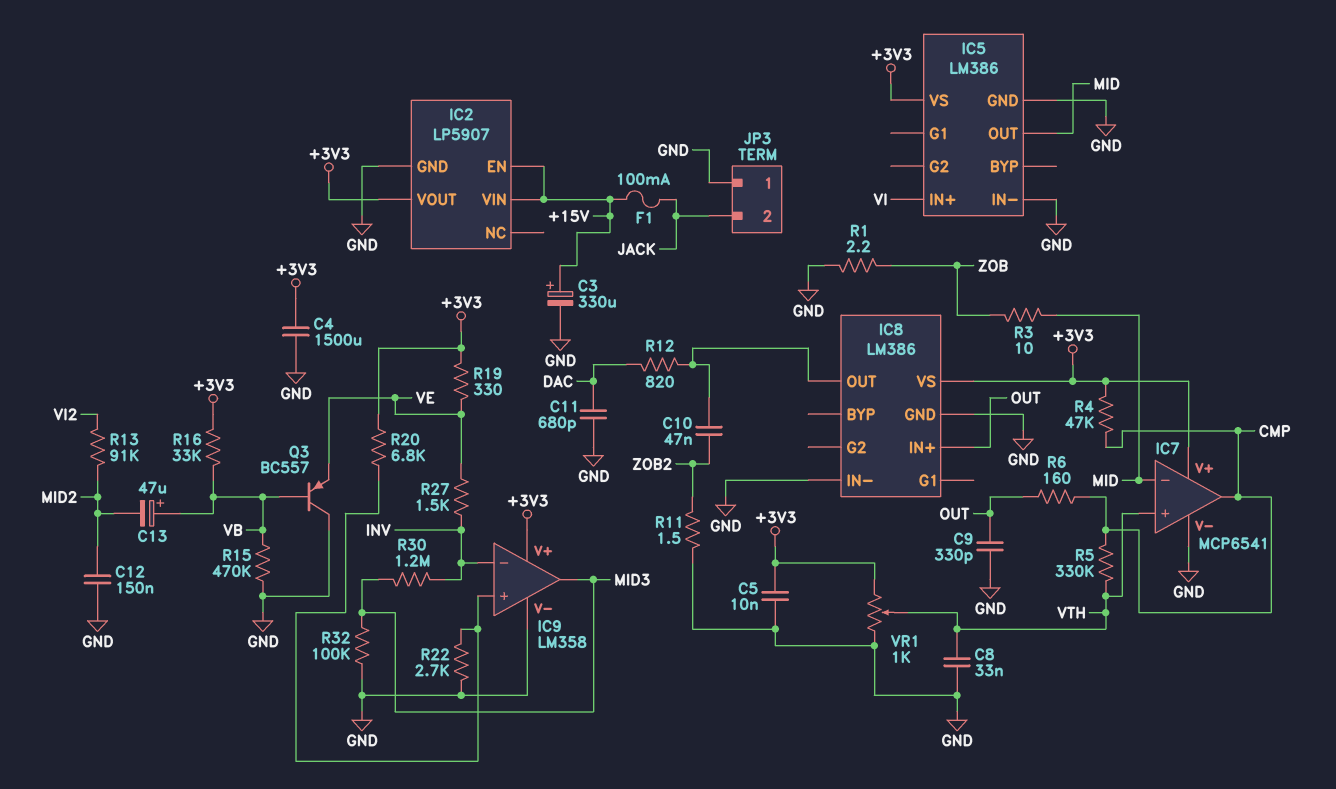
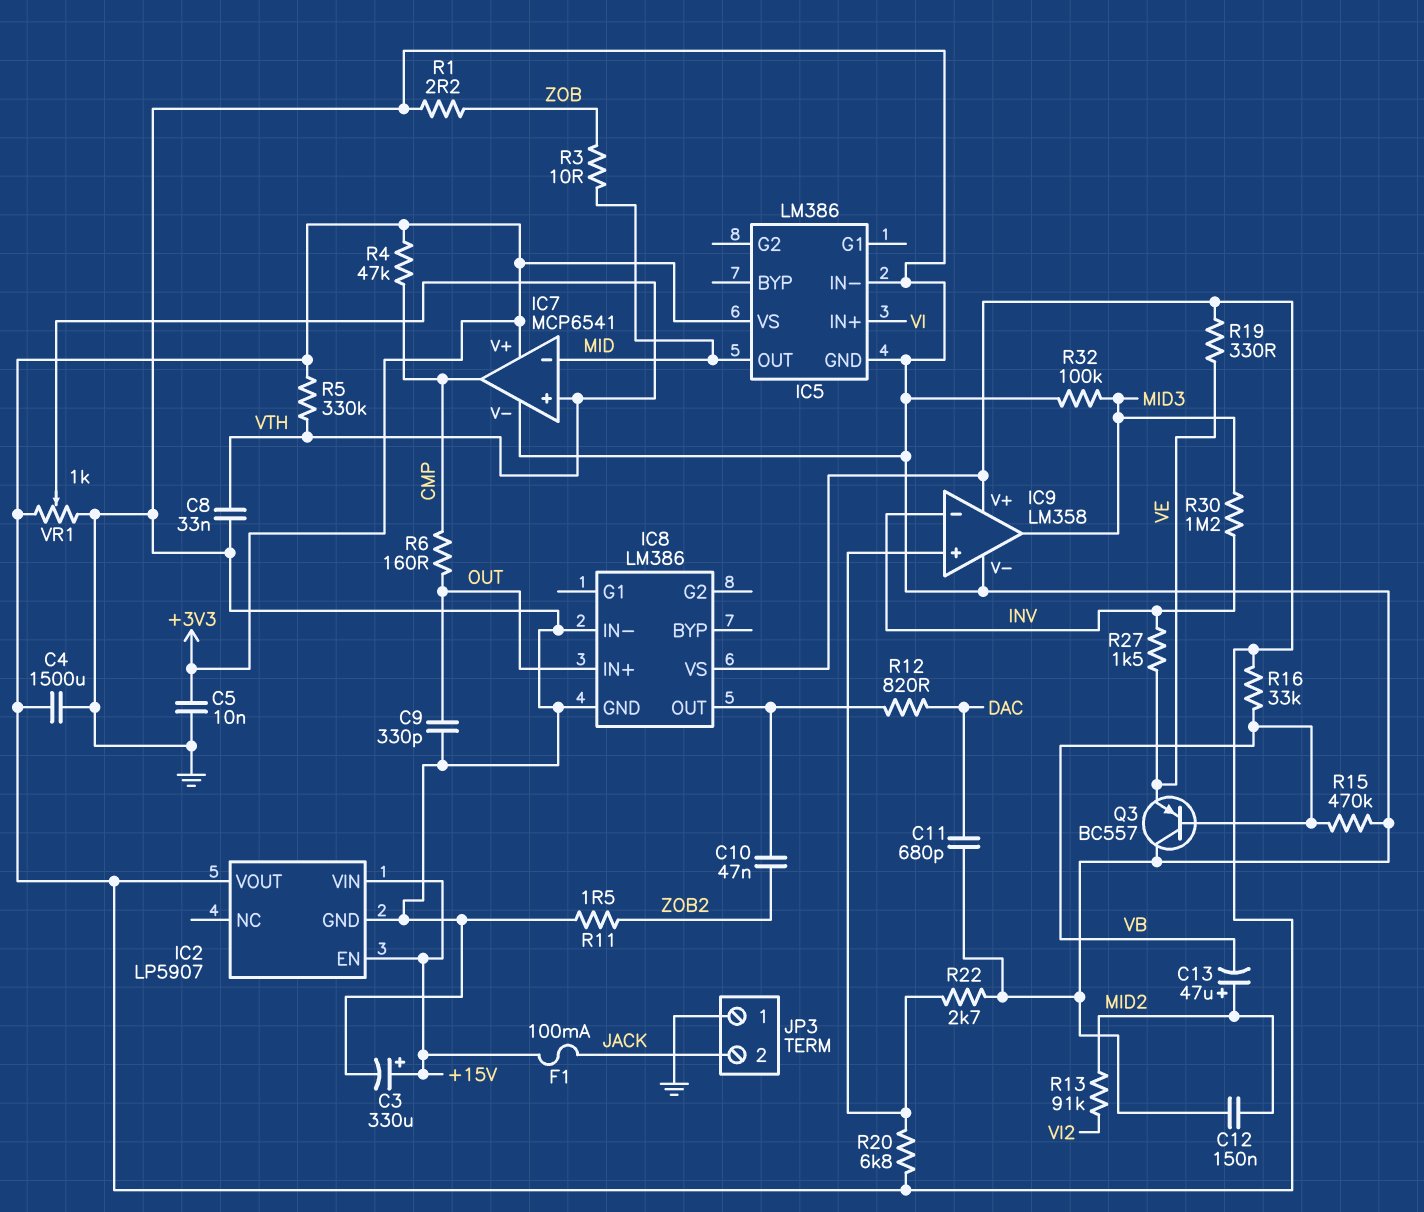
C13: 47uF (plus VB, minus MID2) -> 47uF (plus MID2, minus VB)
R5: 330k (CMP, VTH) -> 330k (+3V3, VTH)

